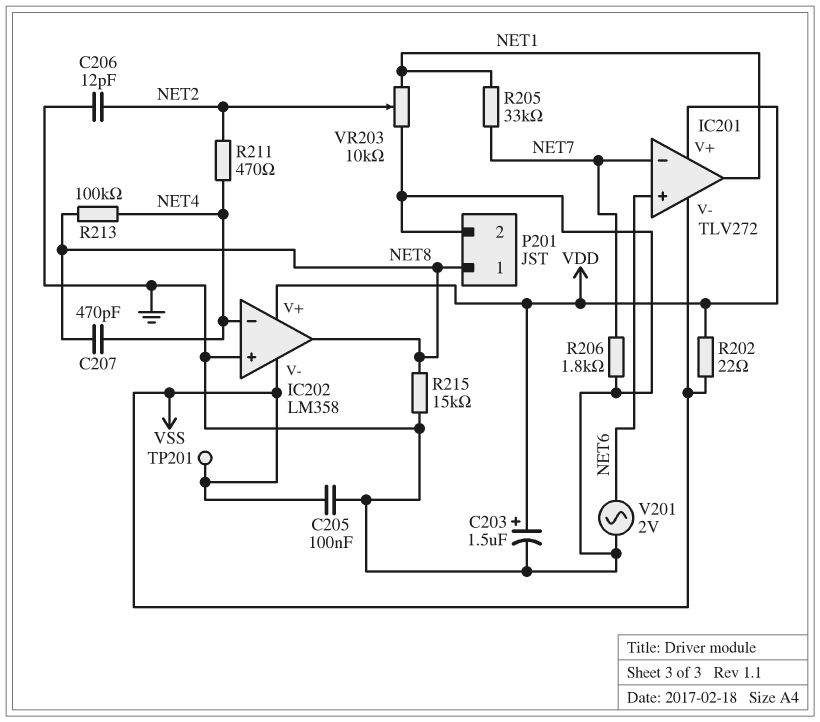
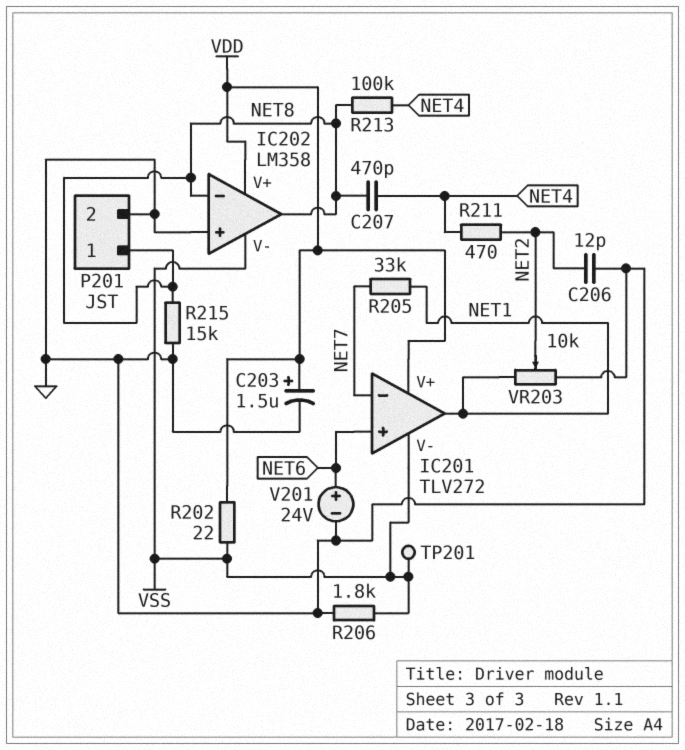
C205: 100nF (GND, VSS) -> none
IC202 pin in-: NET4 -> NET8
R206: 1.8k (GND, NET7) -> 1.8k (GND, VSS)
V201: AC 2V (GND, NET6) -> 24V (plus NET6, minus GND)

